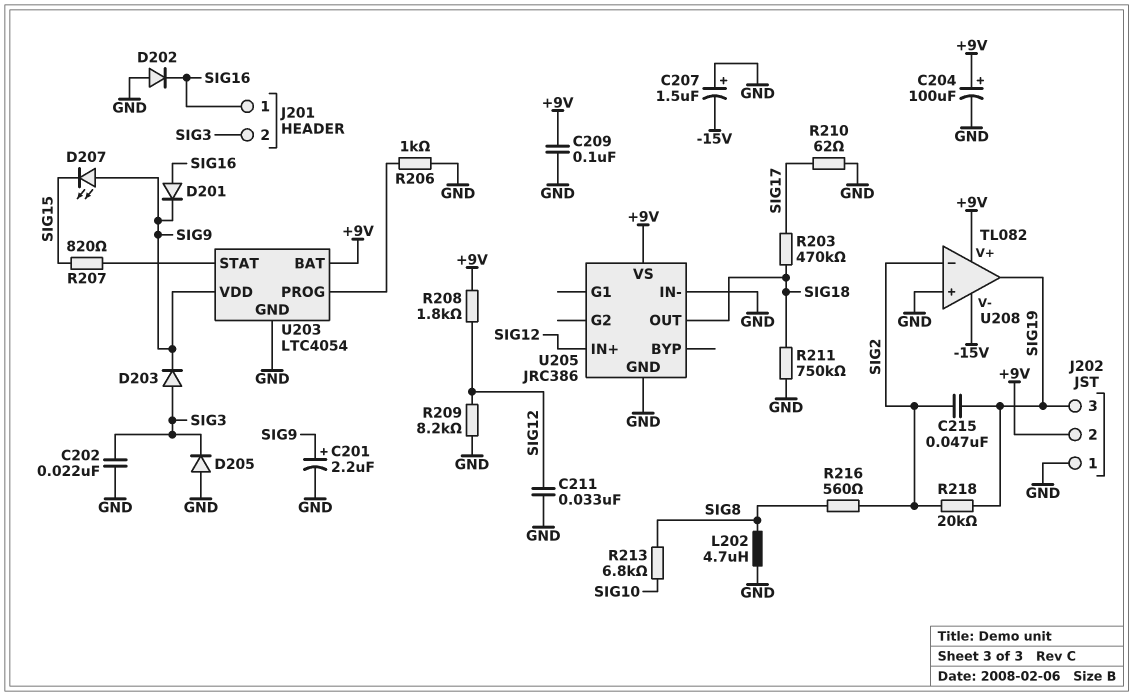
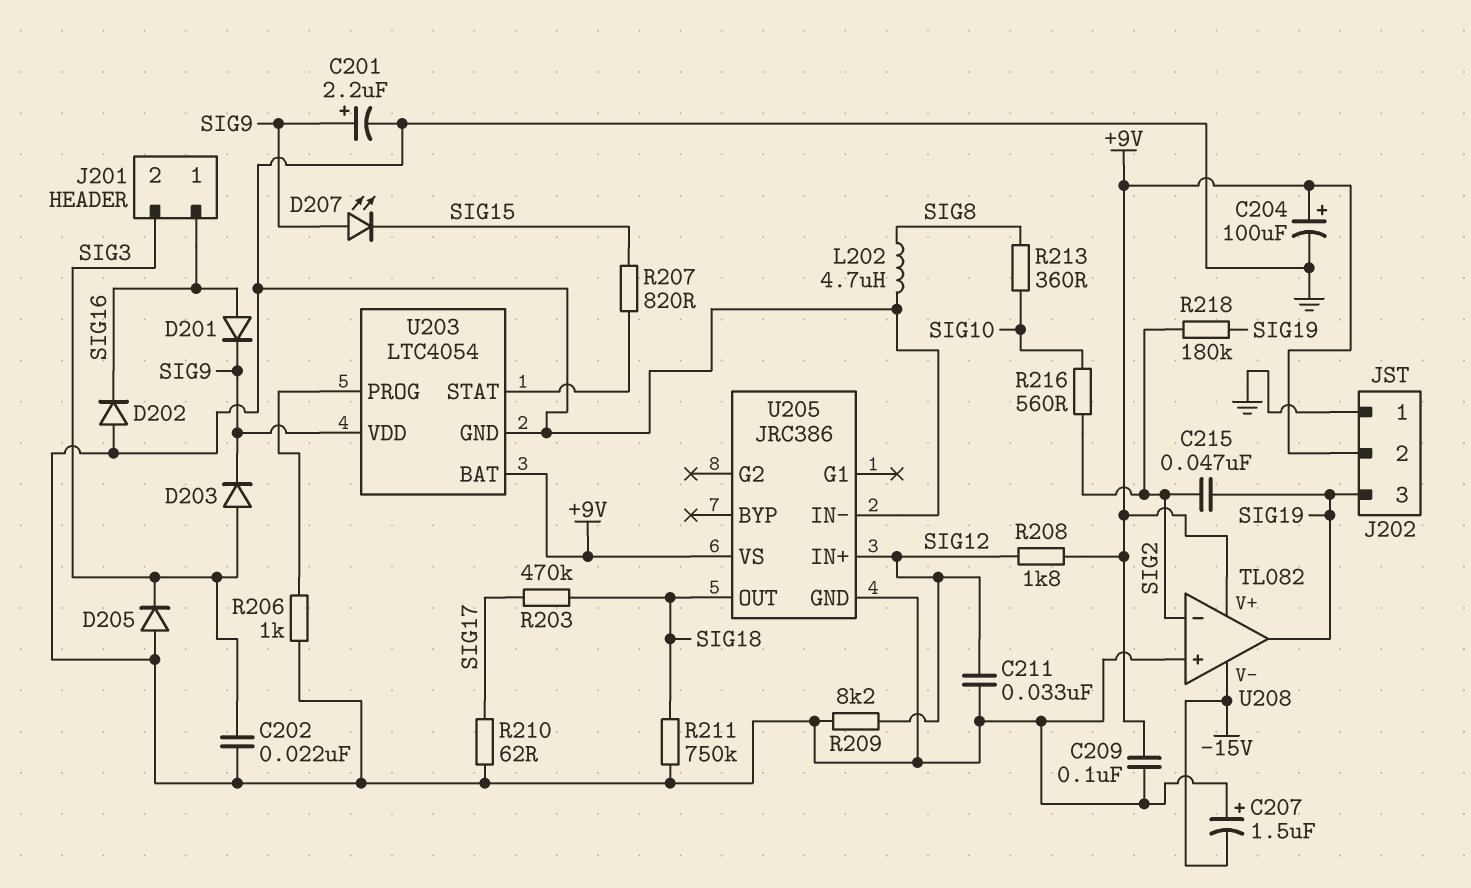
R213: 6.8k (SIG8, SIG10) -> 360 (SIG8, SIG10)
R216: 560 (SIG2, SIG8) -> 560 (SIG2, SIG10)
R218: 20k (SIG2, SIG19) -> 180k (SIG2, SIG19)

